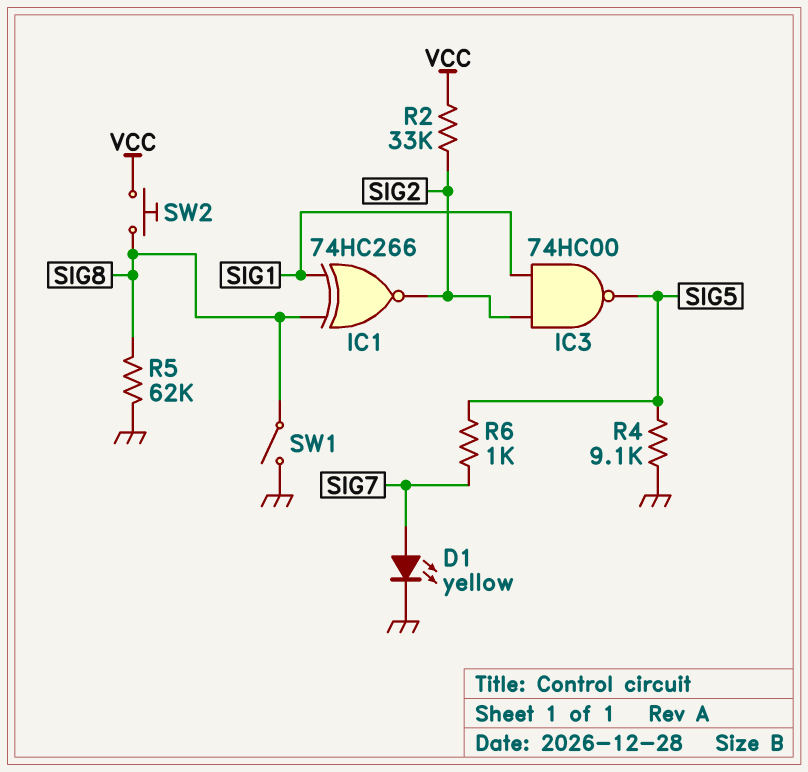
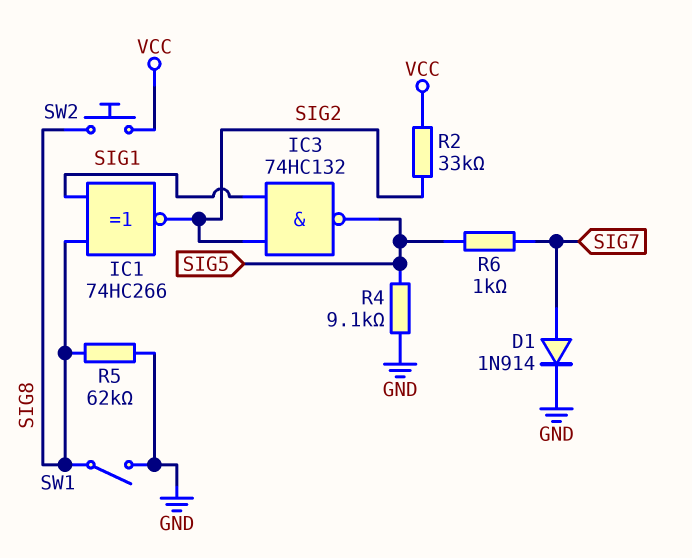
D1: LED yellow (A SIG7, K GND) -> diode 1N914 (A SIG7, K GND)
IC3: NAND 74HC00 (in SIG1, in SIG2, out SIG5) -> NAND 74HC132 (in SIG1, in SIG2, out SIG5)

